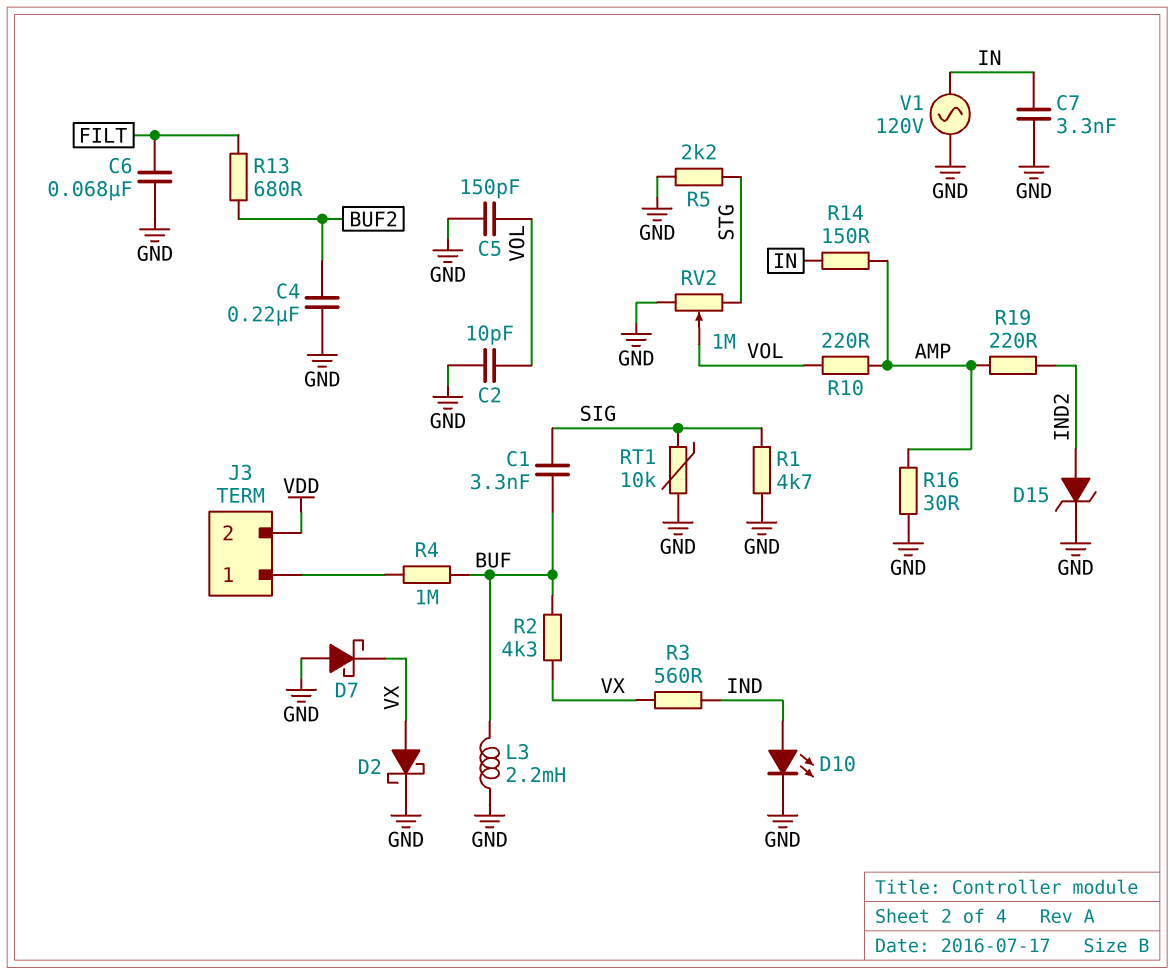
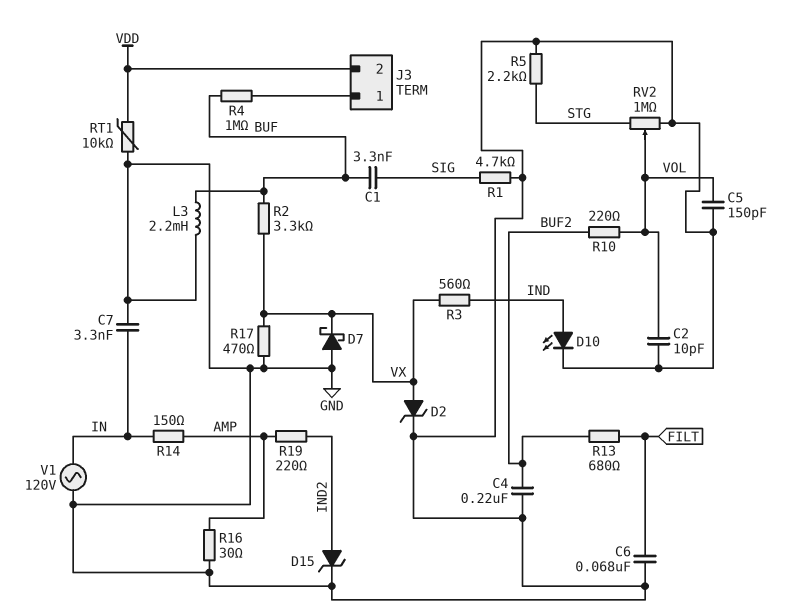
D2: schottky (A VX, K GND) -> zener (A VX, K GND)
R2: 4.3k (BUF, VX) -> 3.3k (BUF, VX)
R10: 220 (AMP, VOL) -> 220 (BUF2, VOL)
R17: none -> 470 (GND, VX)
RT1: 10k (GND, SIG) -> 10k (GND, VDD)

